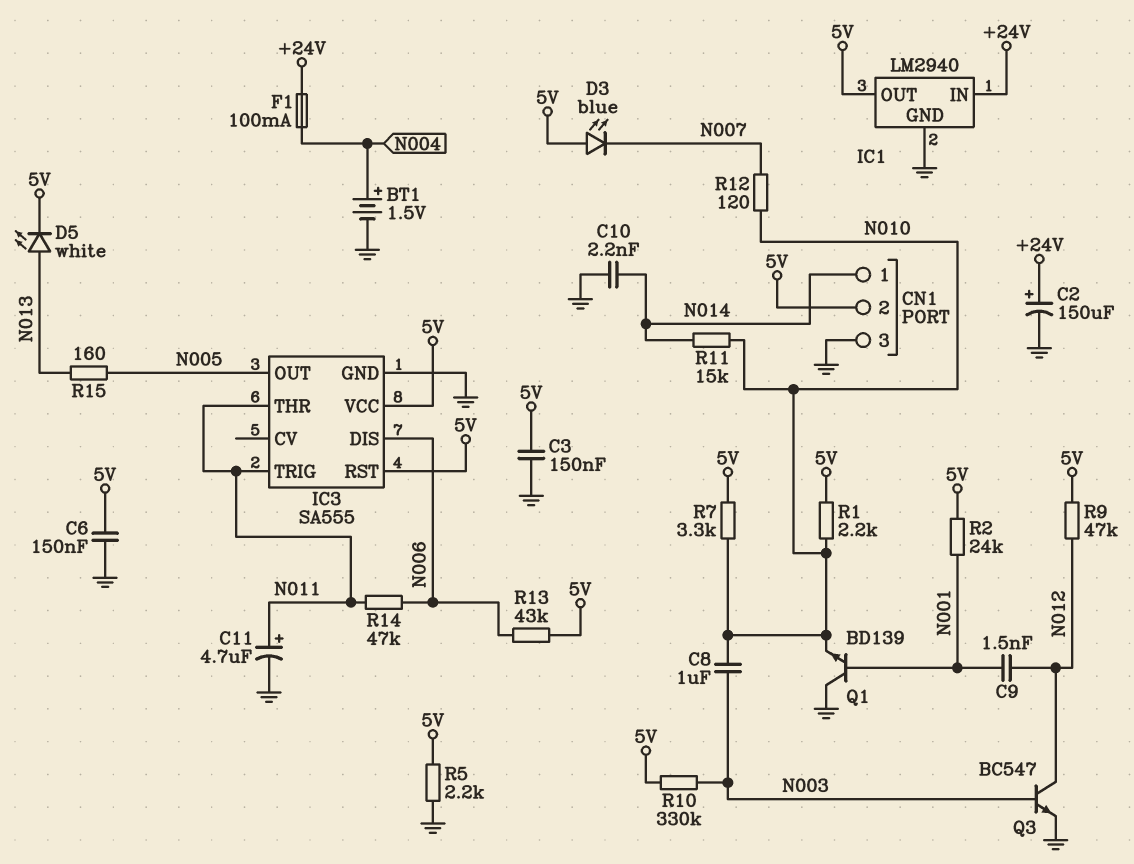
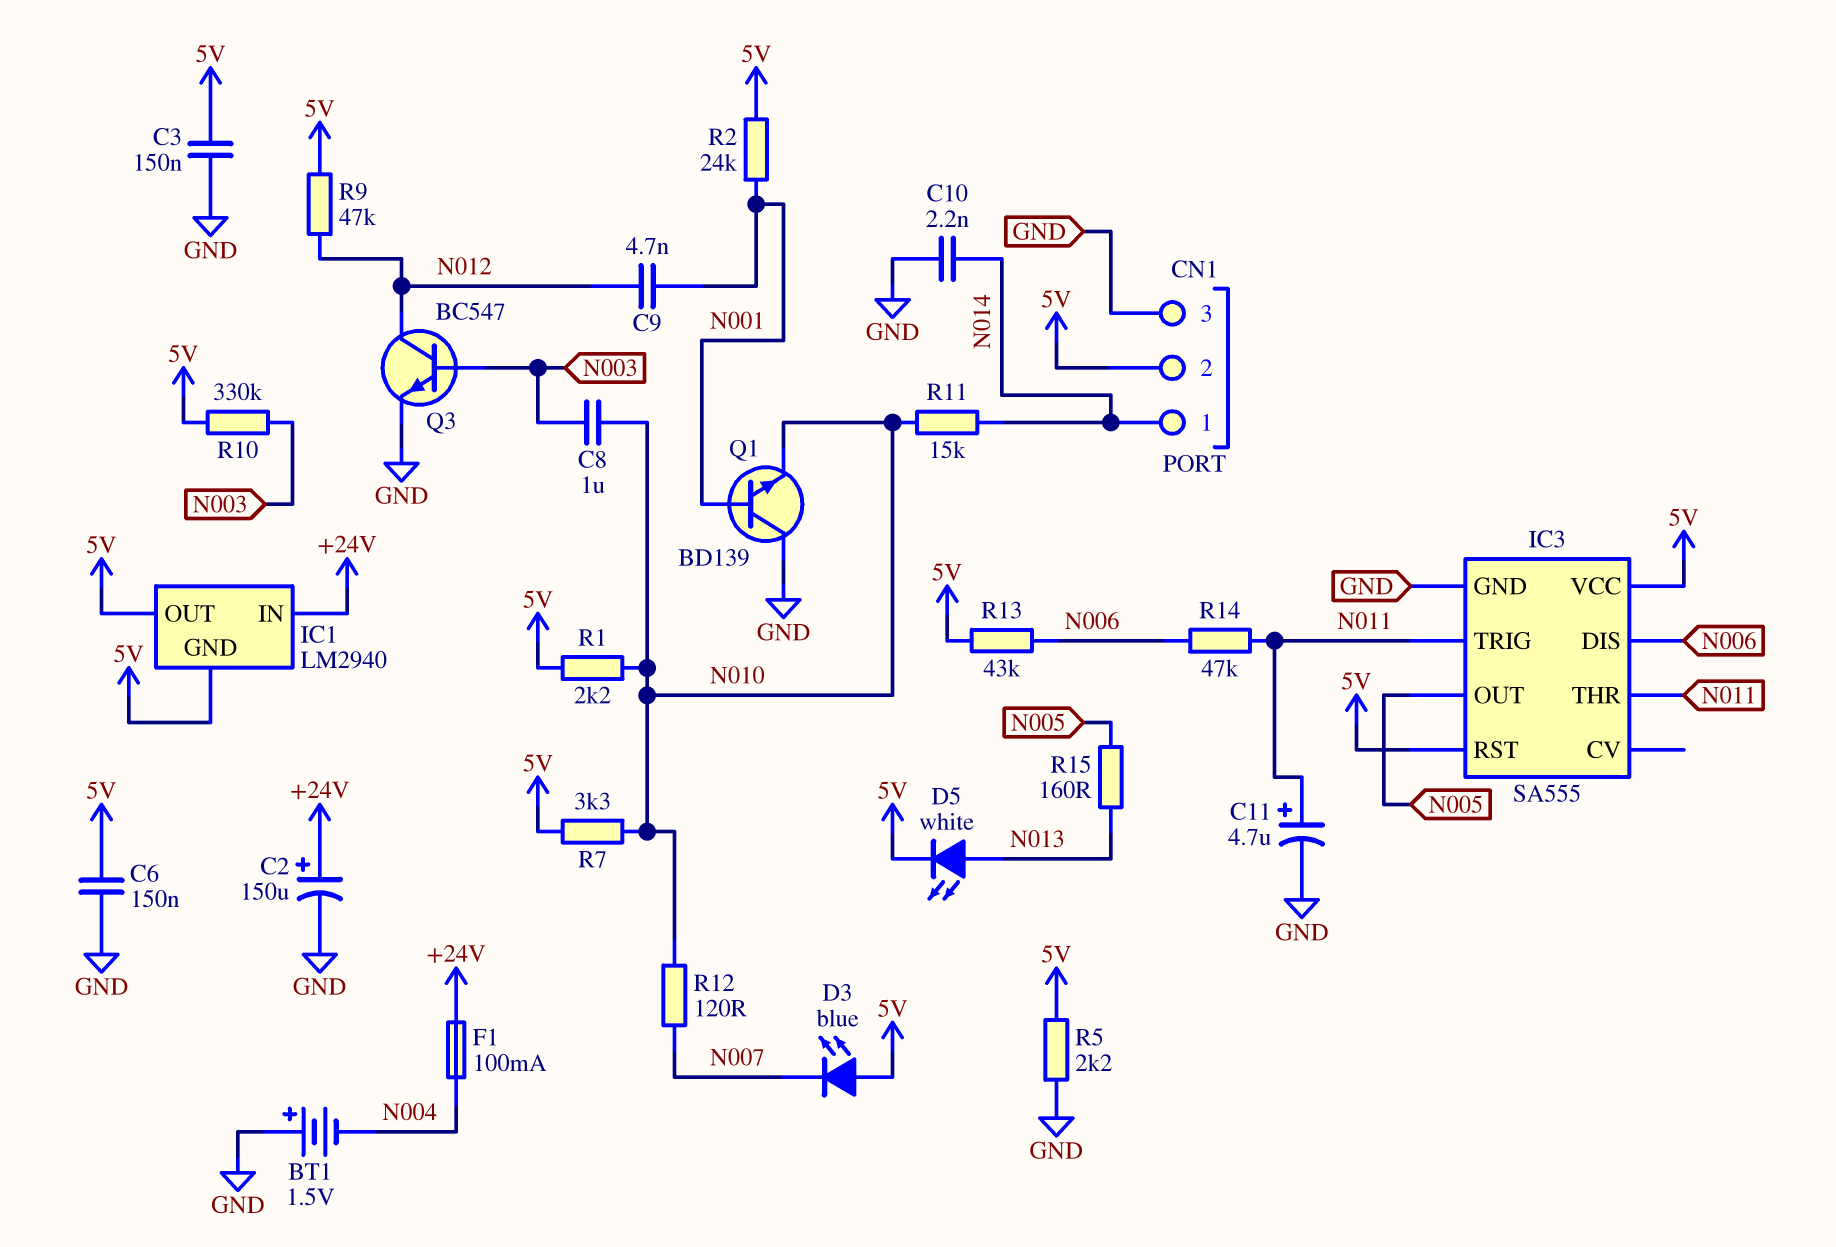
BT1: 1.5V (plus N004, minus GND) -> 1.5V (plus GND, minus N004)
C9: 1.5nF (N001, N012) -> 4.7nF (N001, N012)
IC1 pin GND: GND -> 5V

